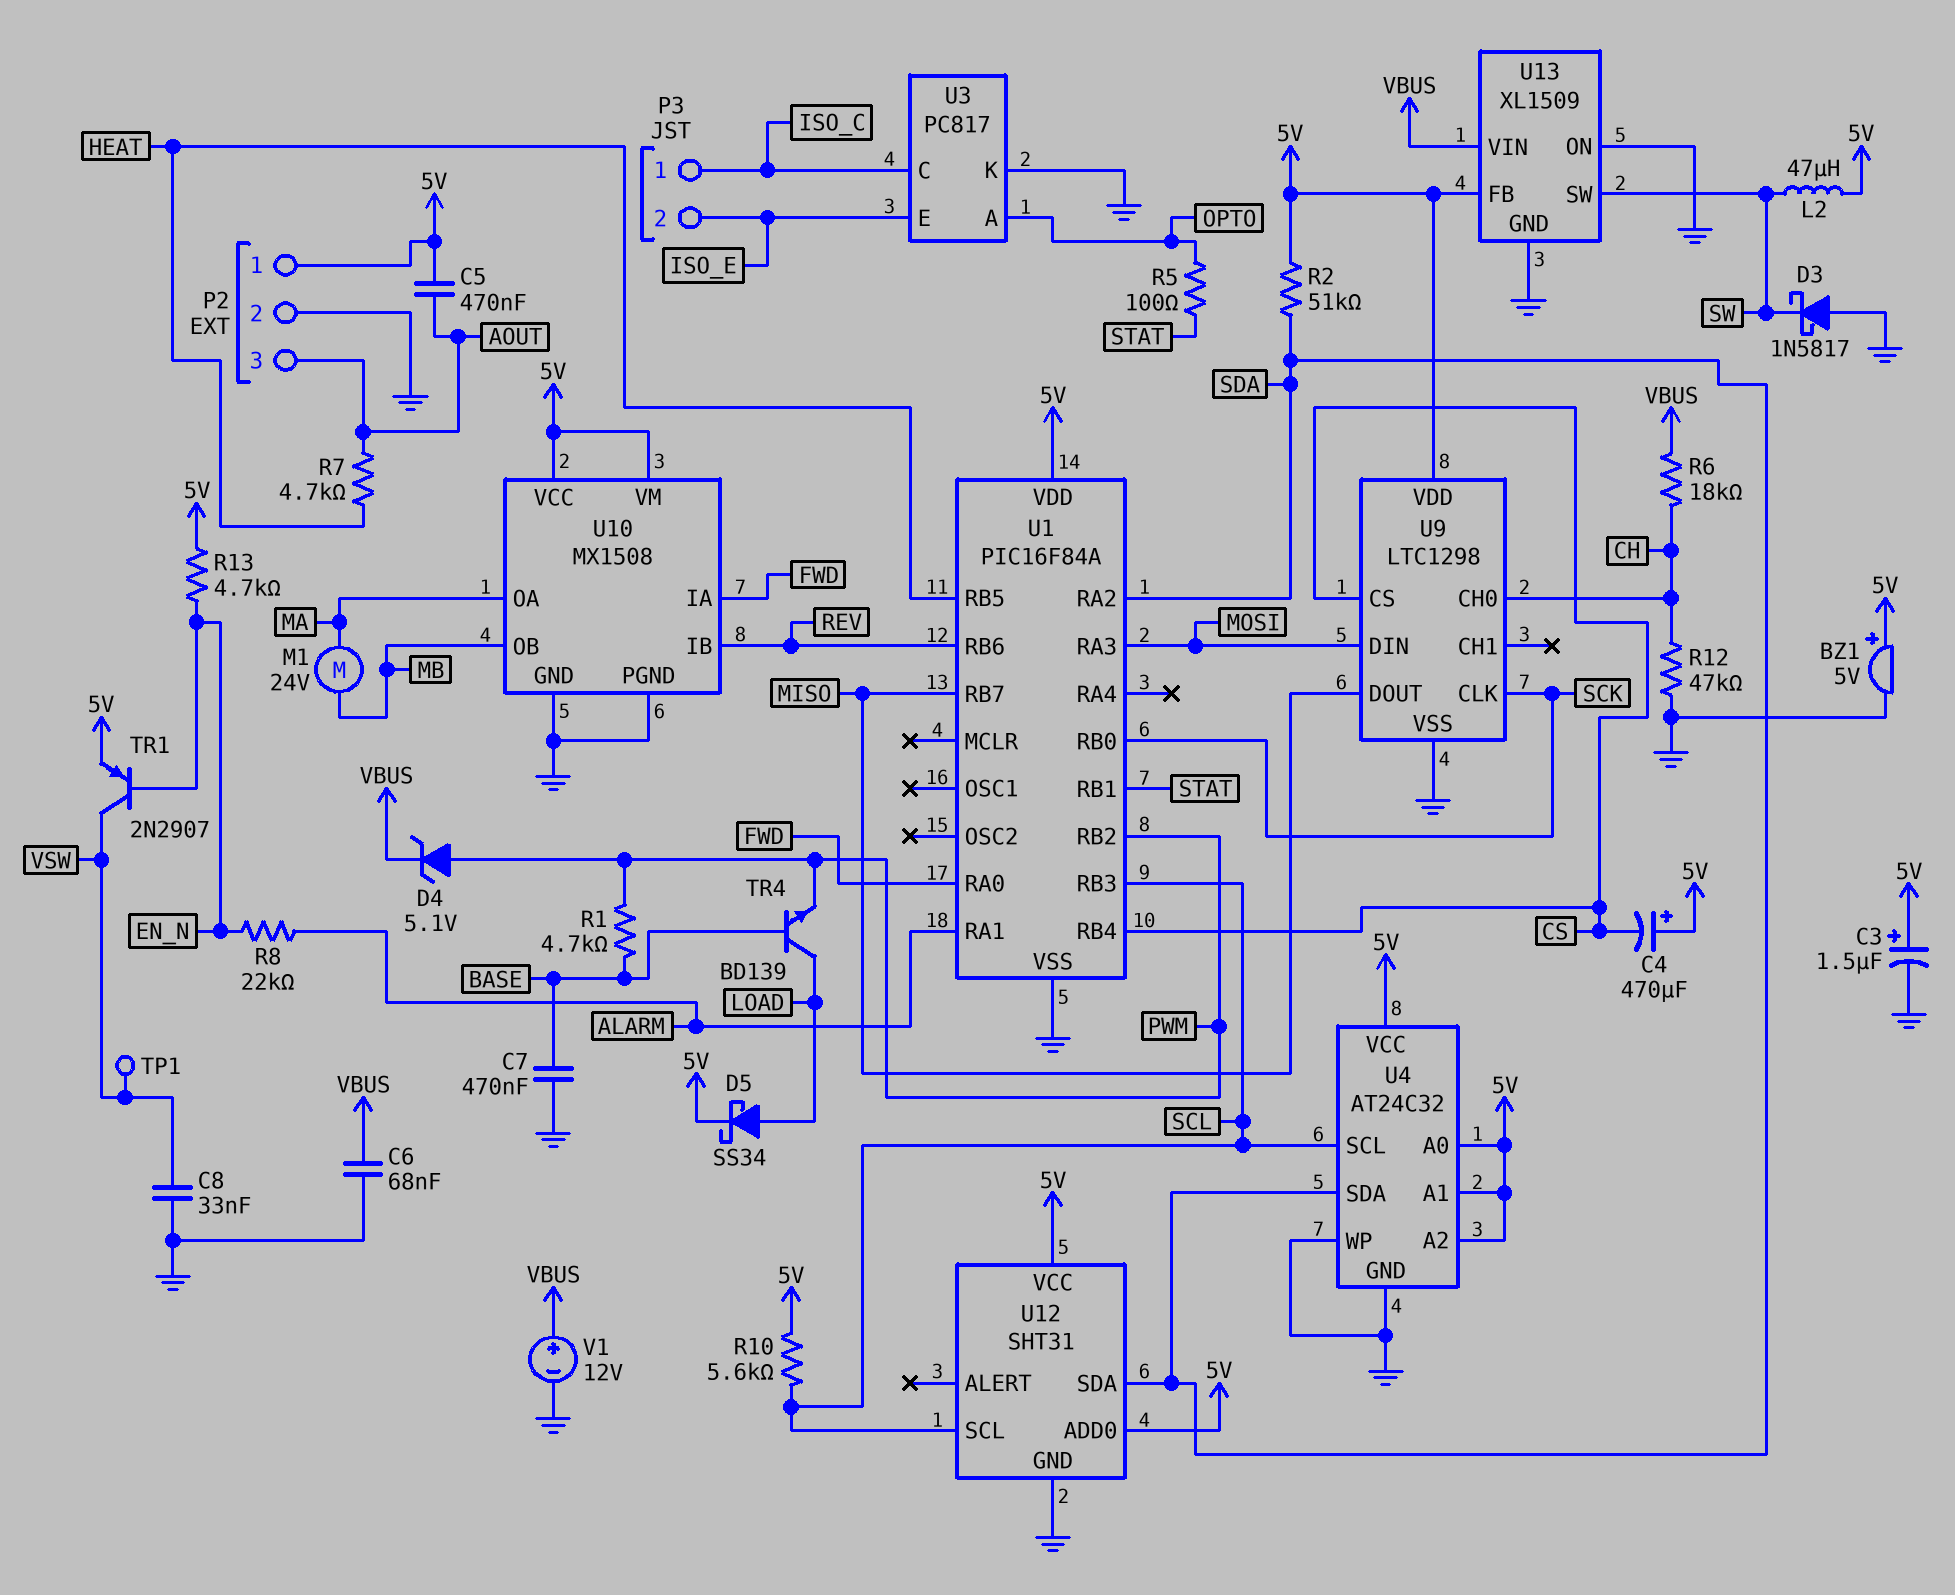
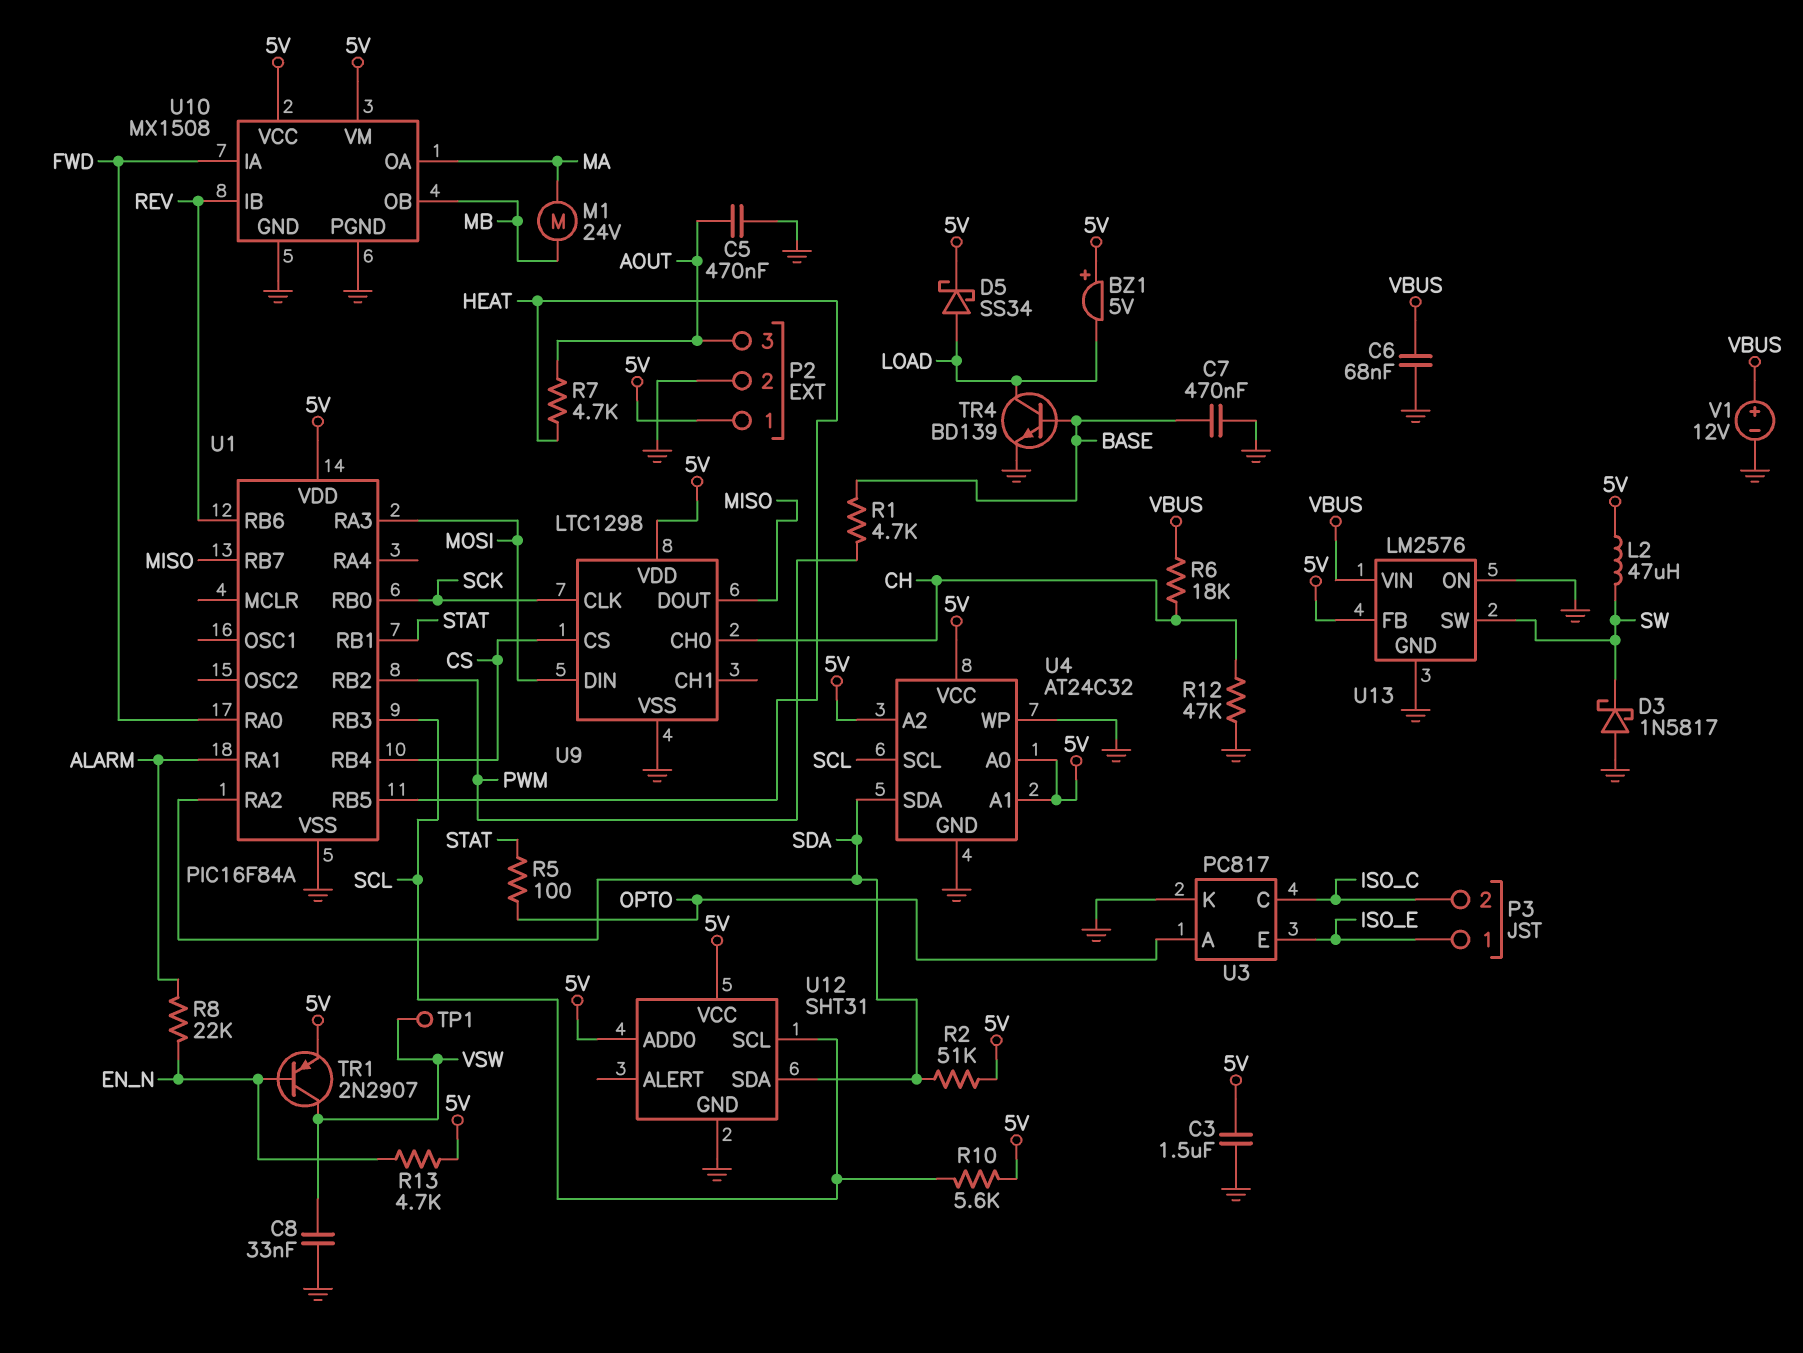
BZ1: buzzer 5V (plus 5V, minus GND) -> buzzer 5V (plus 5V, minus LOAD)
C3: 1.5uF (plus 5V, minus GND) -> 1.5uF (5V, GND)
C4: 470uF (plus 5V, minus CS) -> none
C5: 470nF (5V, AOUT) -> 470nF (AOUT, GND)
D4: zener 5.1V (A PWM, K VBUS) -> none
P3 pin 1: ISO_C -> ISO_E
P3 pin 2: ISO_E -> ISO_C
TR4: NPN BD139 (B BASE, C LOAD, E PWM) -> NPN BD139 (B BASE, C LOAD, E GND)
U13: XL1509 -> LM2576

